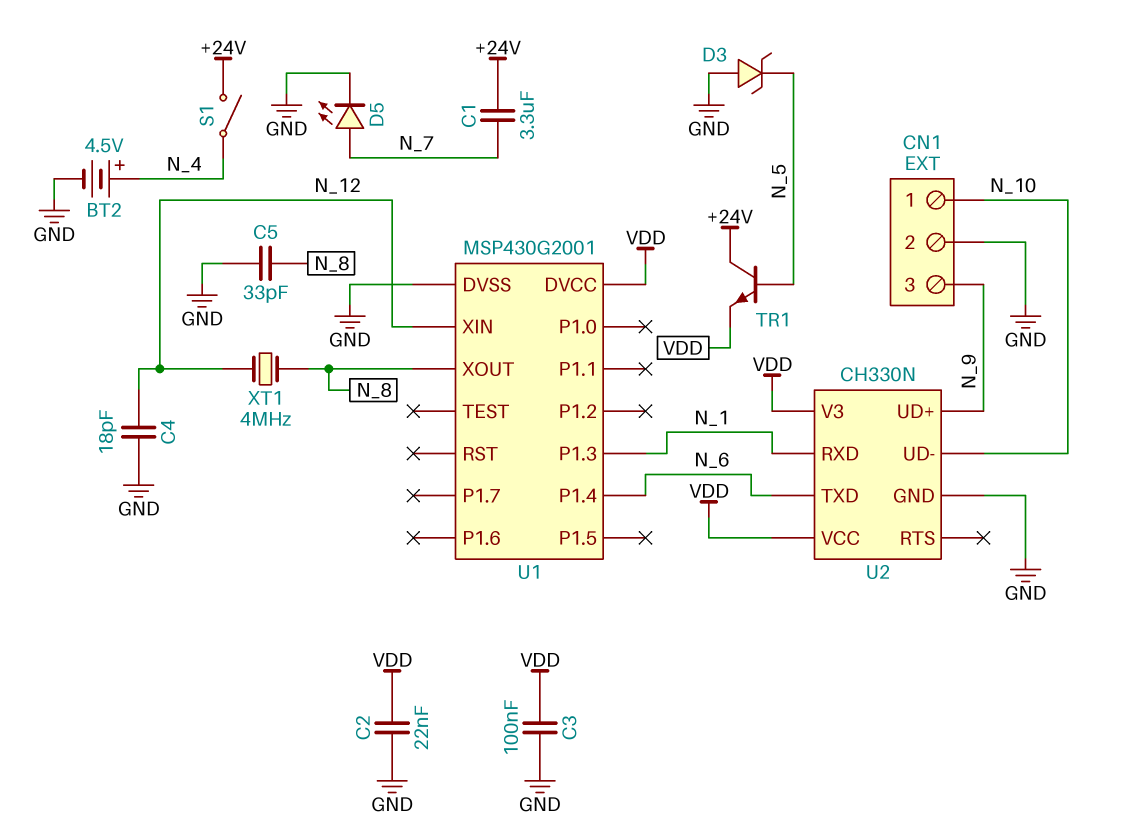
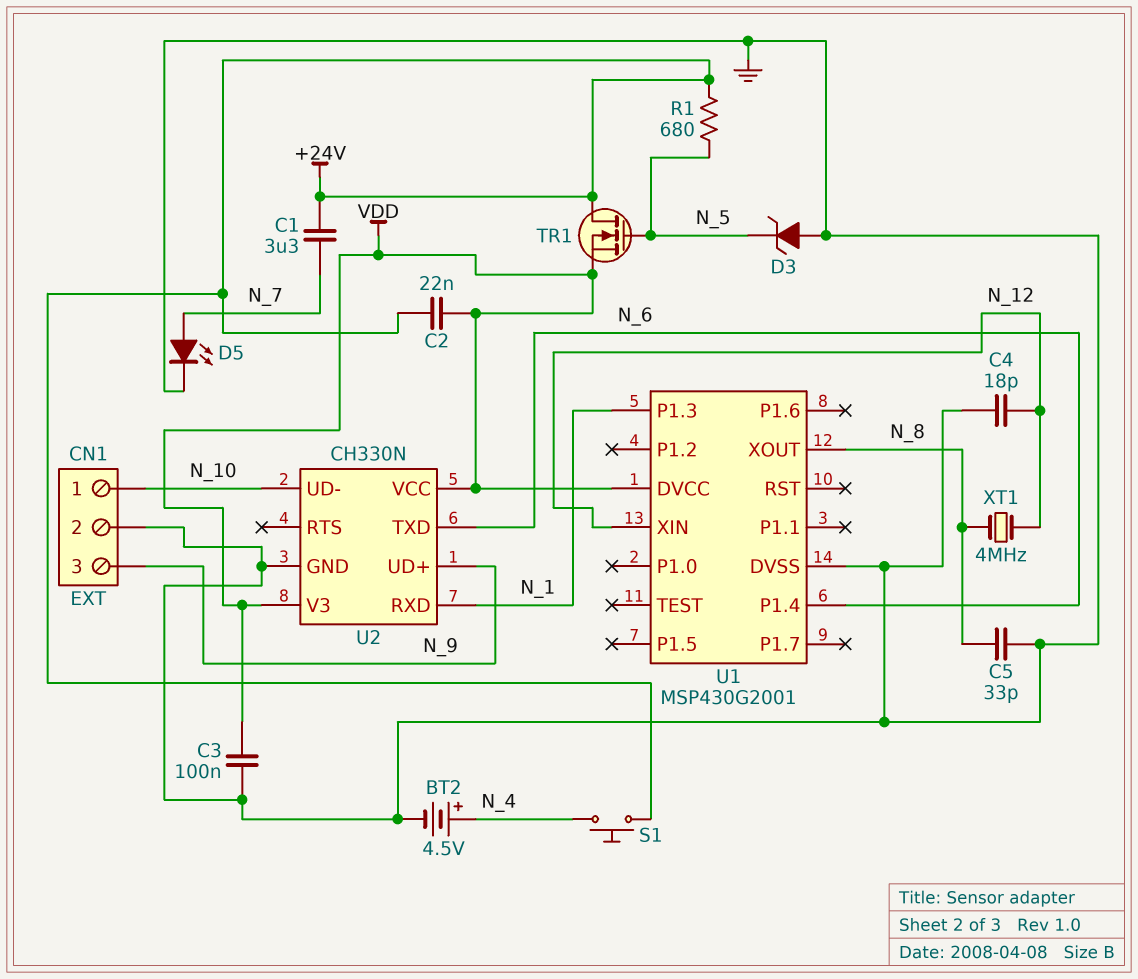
C2: 22nF (GND, VDD) -> 22nF (+24V, VDD)
R1: none -> 680 (+24V, N_5)
S1: switch (+24V, N_4) -> button (+24V, N_4)
TR1: NPN (B N_5, C +24V, E VDD) -> NMOS (G N_5, D +24V, S VDD)

